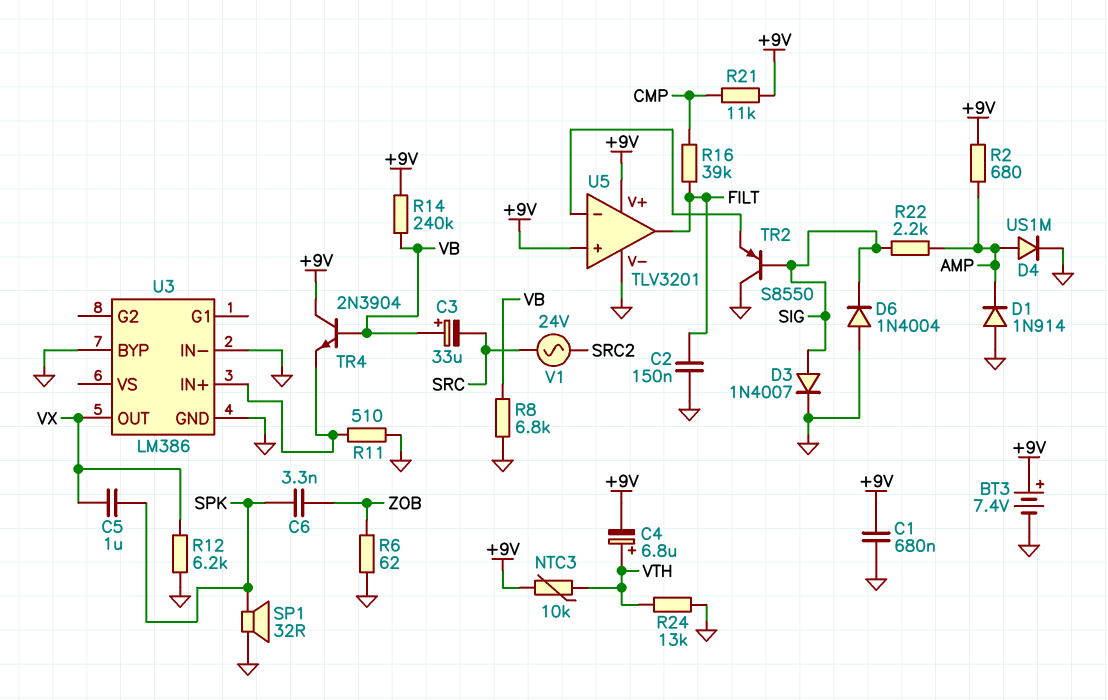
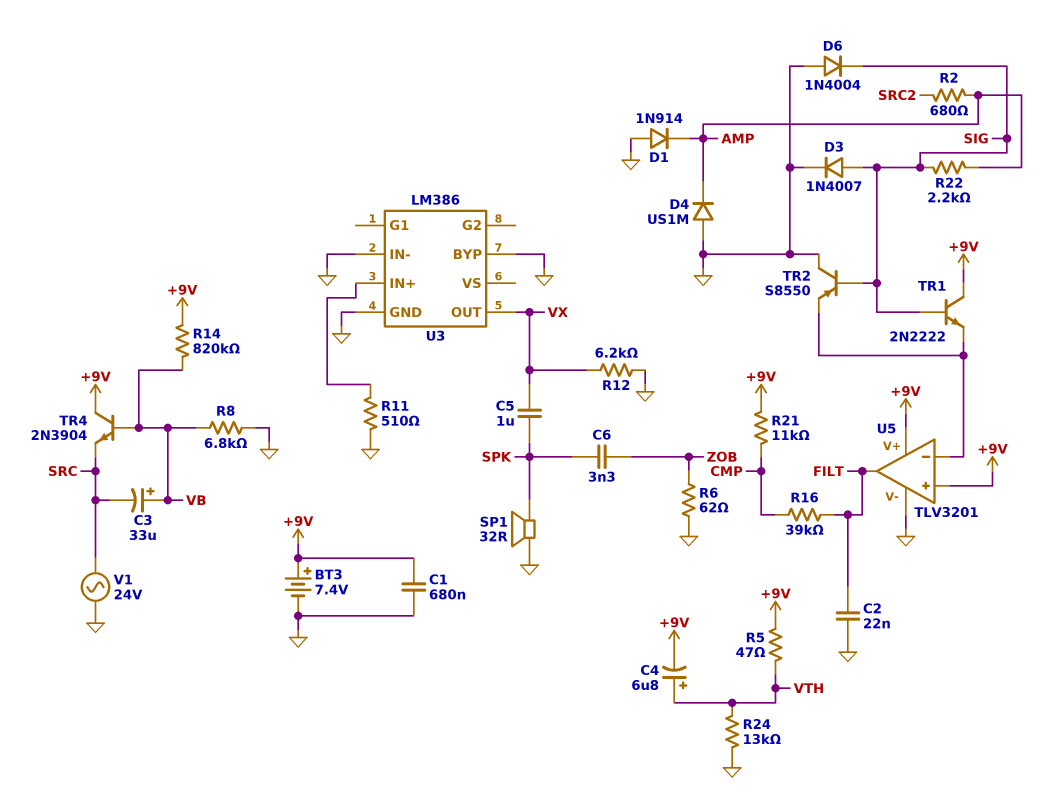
C2: 150nF (FILT, GND) -> 22nF (FILT, GND)
D4: diode US1M (A AMP, K GND) -> diode US1M (A GND, K AMP)
NTC3: 10k (+9V, VTH) -> none
R2: 680 (+9V, AMP) -> 680 (AMP, SRC2)
R5: none -> 47 (+9V, VTH)
R14: 240k (+9V, VB) -> 820k (+9V, VB)
TR1: none -> NPN 2N2222 (B SIG, C +9V, E U5/in-)
TR4: NPN 2N3904 (B VB, C +9V, E U3/IN+) -> NPN 2N3904 (B VB, C +9V, E SRC)
V1: AC 24V (SRC, SRC2) -> AC 24V (GND, SRC)

